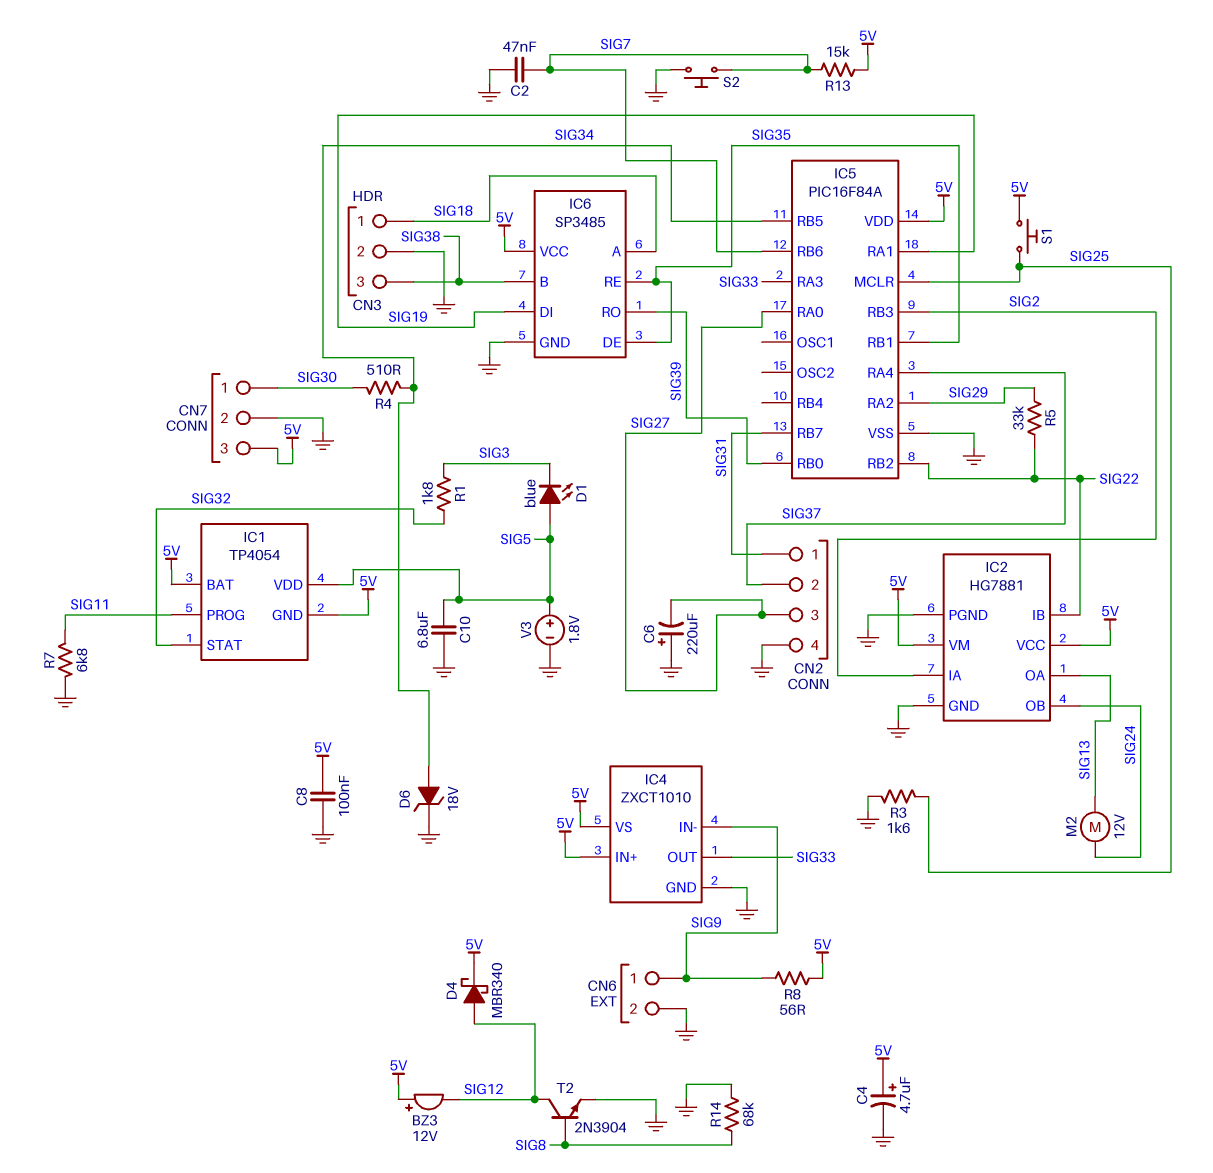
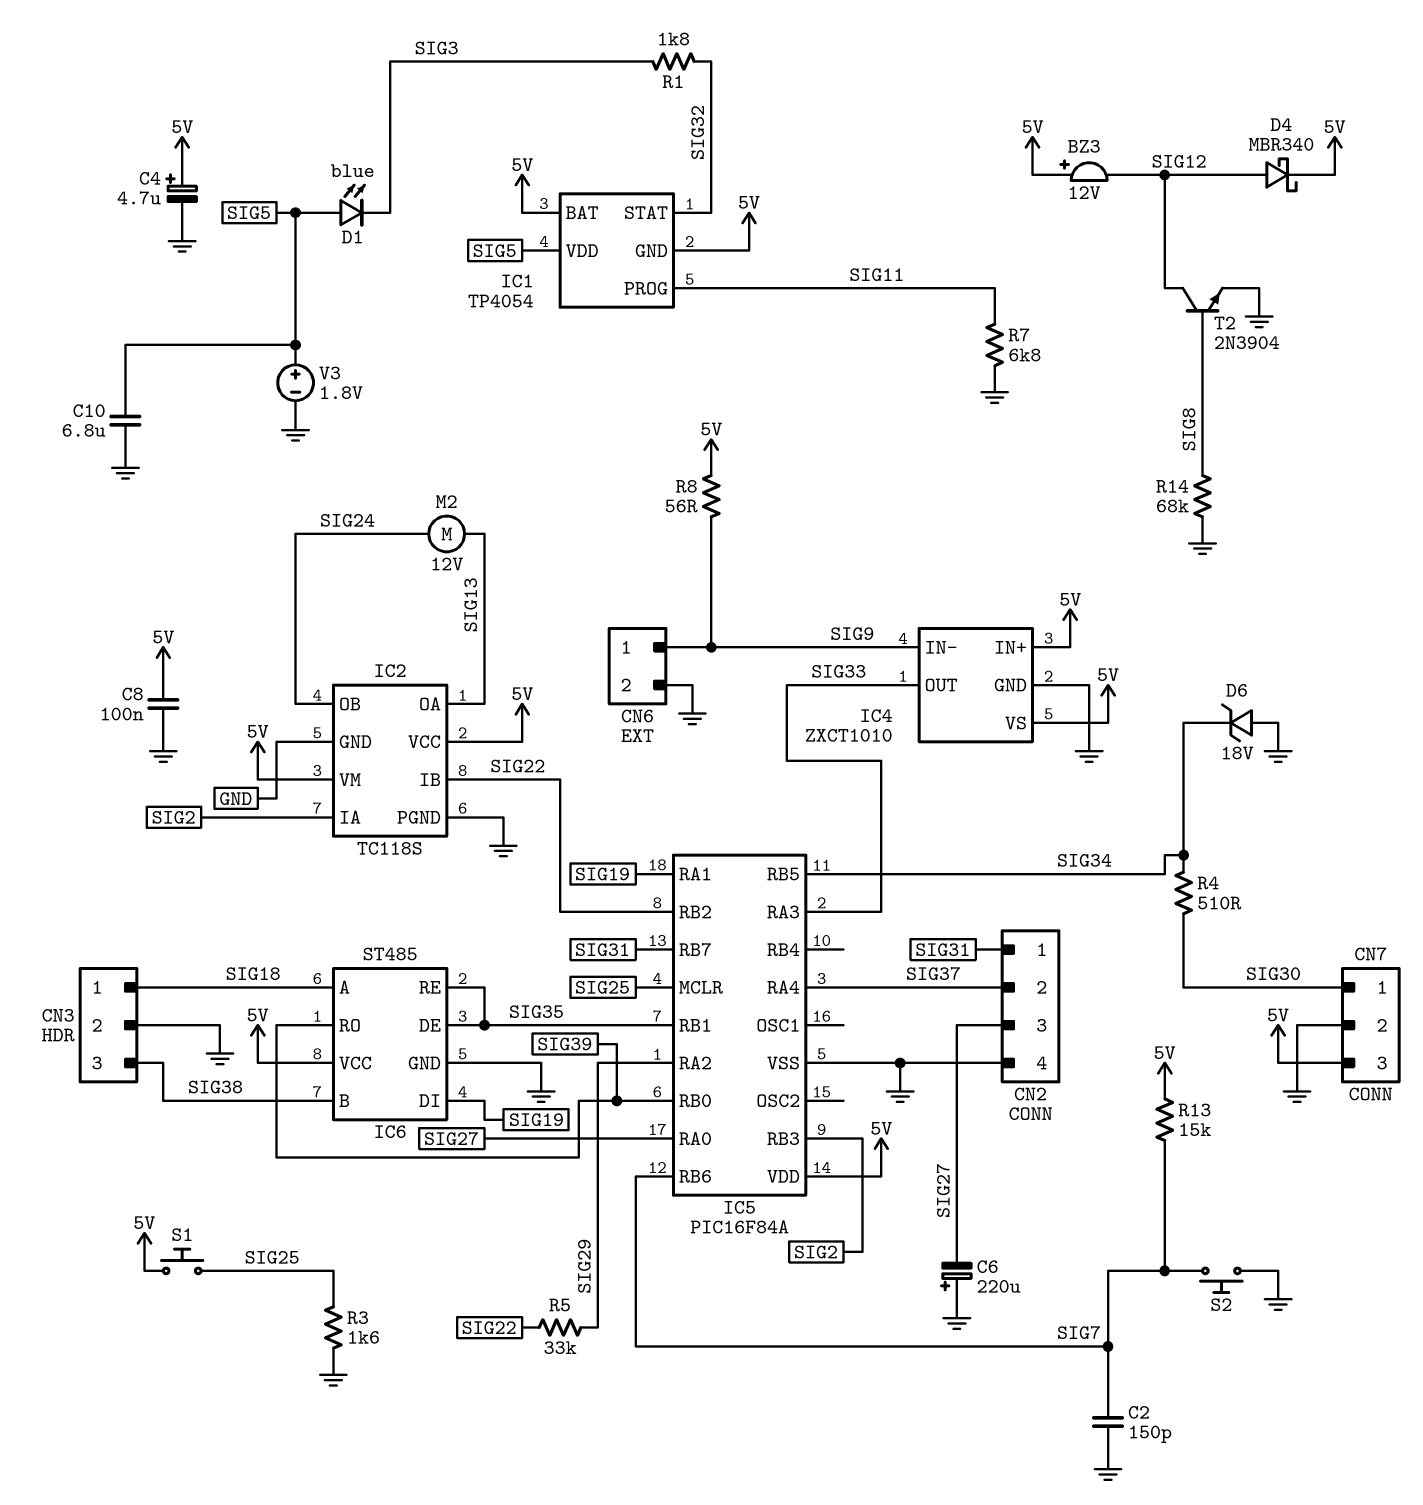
C2: 47nF (GND, SIG7) -> 150pF (GND, SIG7)
D6: zener 18V (A SIG34, K GND) -> zener 18V (A GND, K SIG34)
IC2: HG7881 -> TC118S
IC6: SP3485 -> ST485

